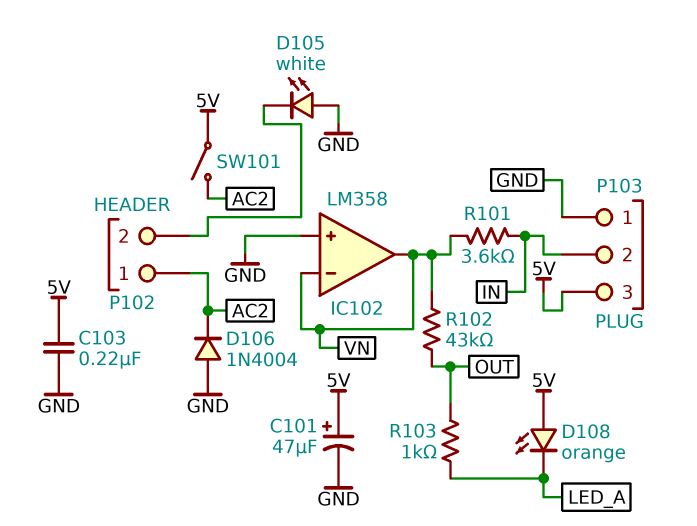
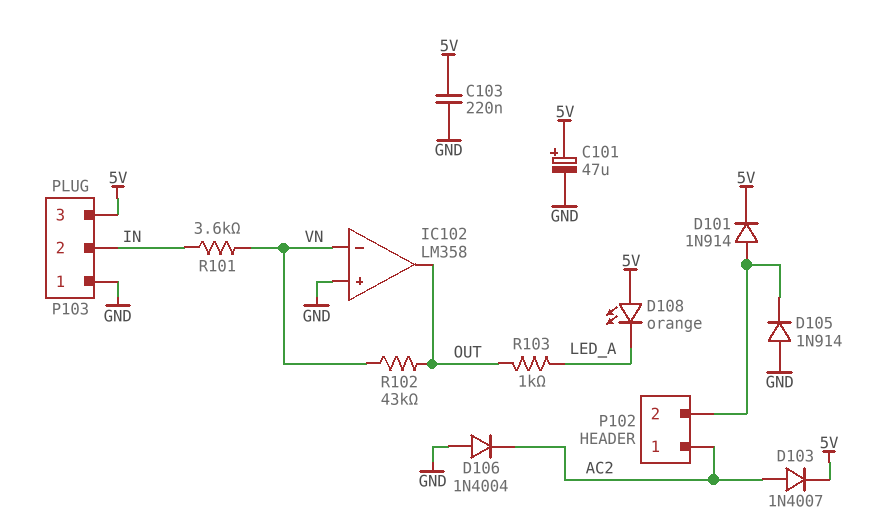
D101: none -> diode 1N914 (A P102/2, K 5V)
D103: none -> diode 1N4007 (A AC2, K 5V)
D105: LED white (A GND, K P102/2) -> diode 1N914 (A GND, K P102/2)
IC102 pin out: VN -> OUT
SW101: switch (5V, AC2) -> none

